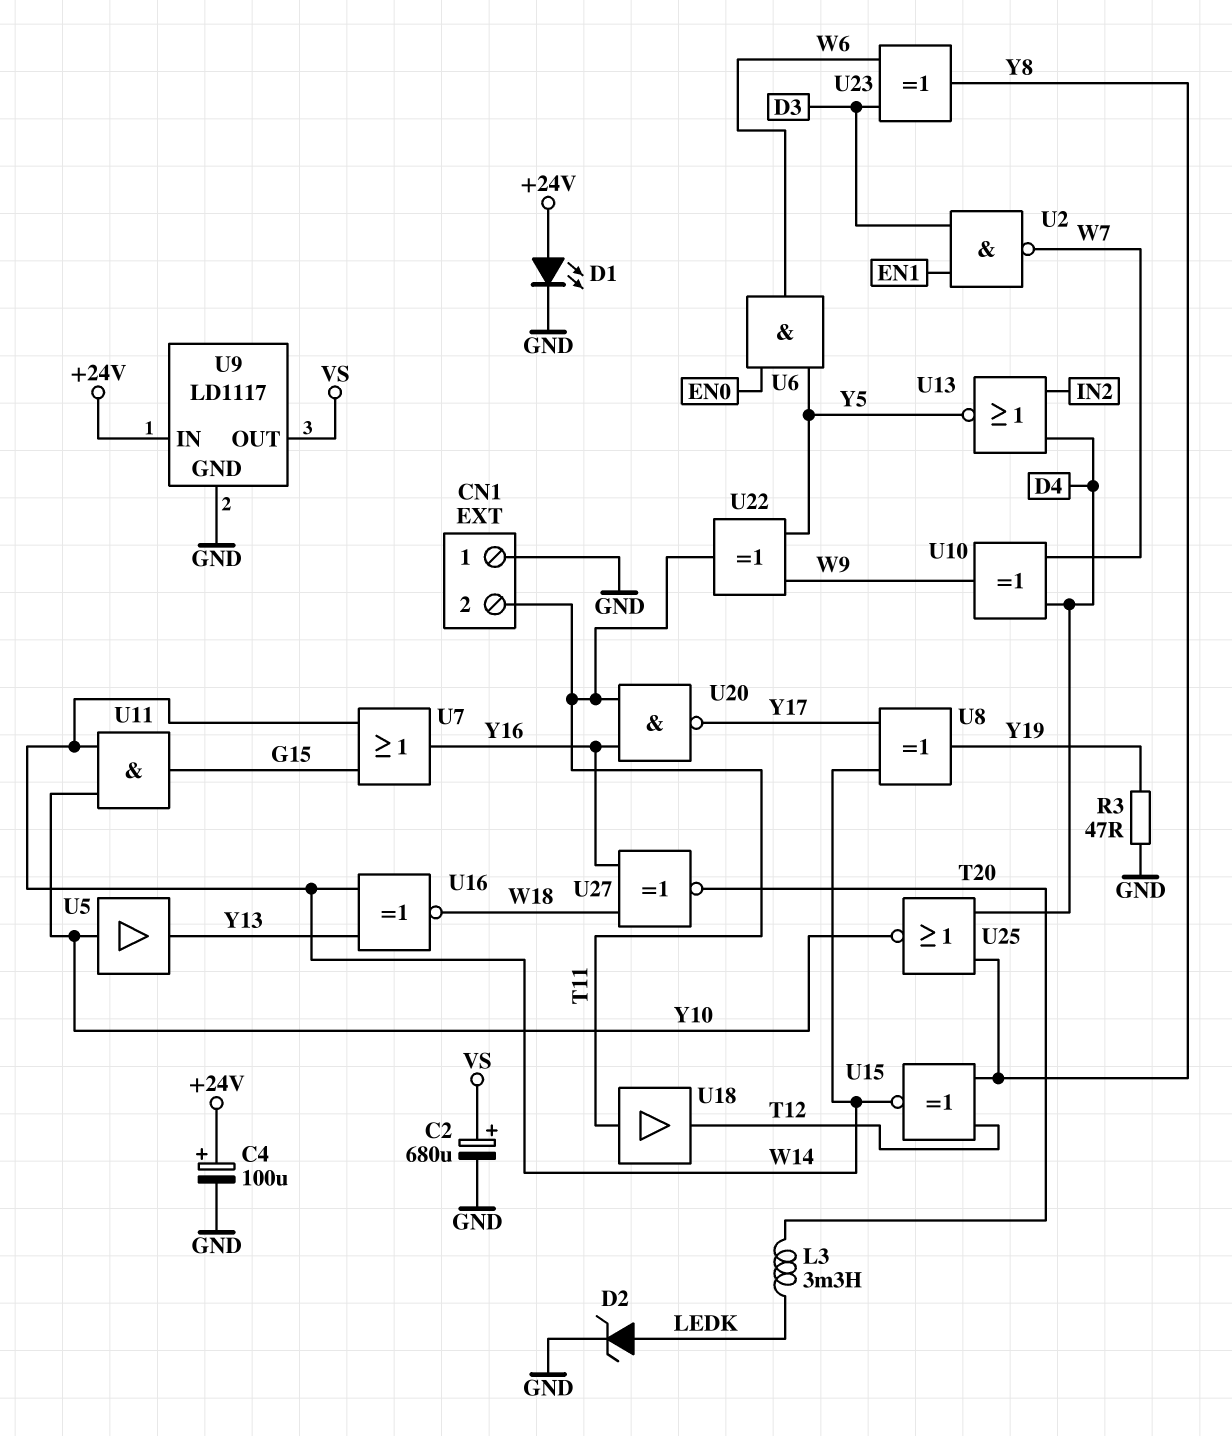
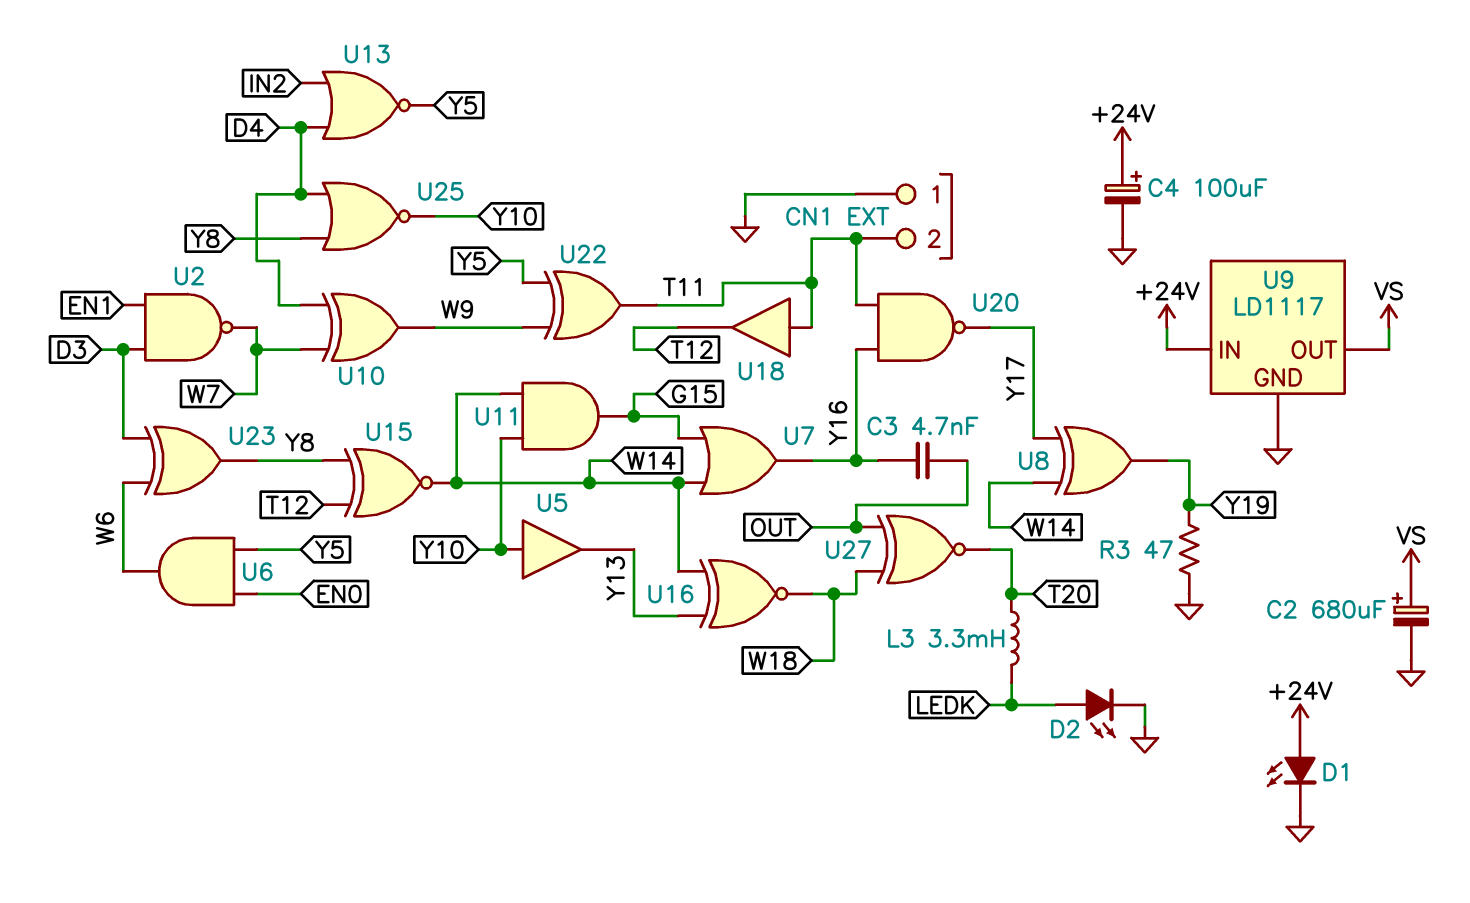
C3: none -> 4.7nF (OUT, Y16)
D2: zener (A LEDK, K GND) -> LED (A LEDK, K GND)
U27: XNOR (in W18, in Y16, out T20) -> XNOR (in OUT, in W18, out T20)

